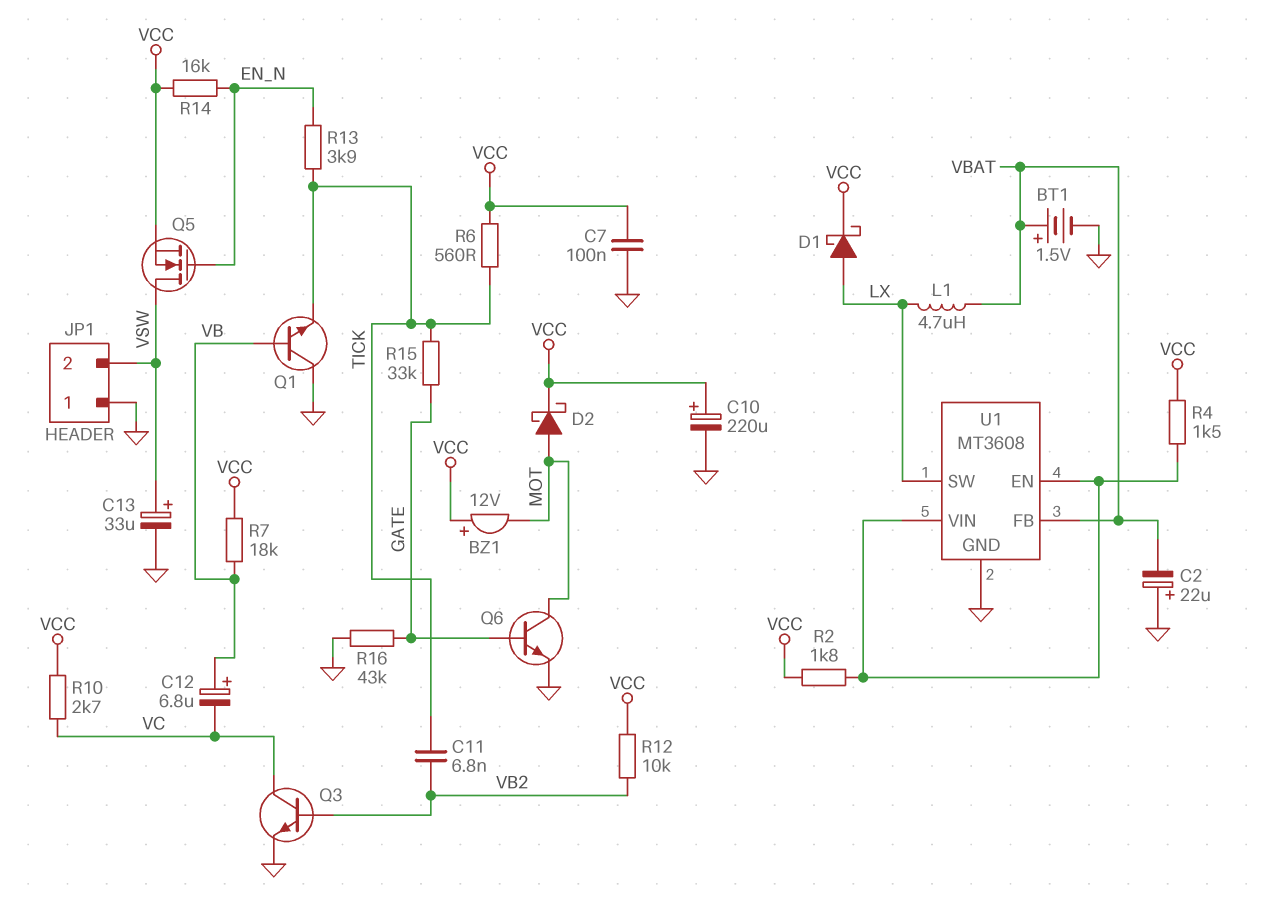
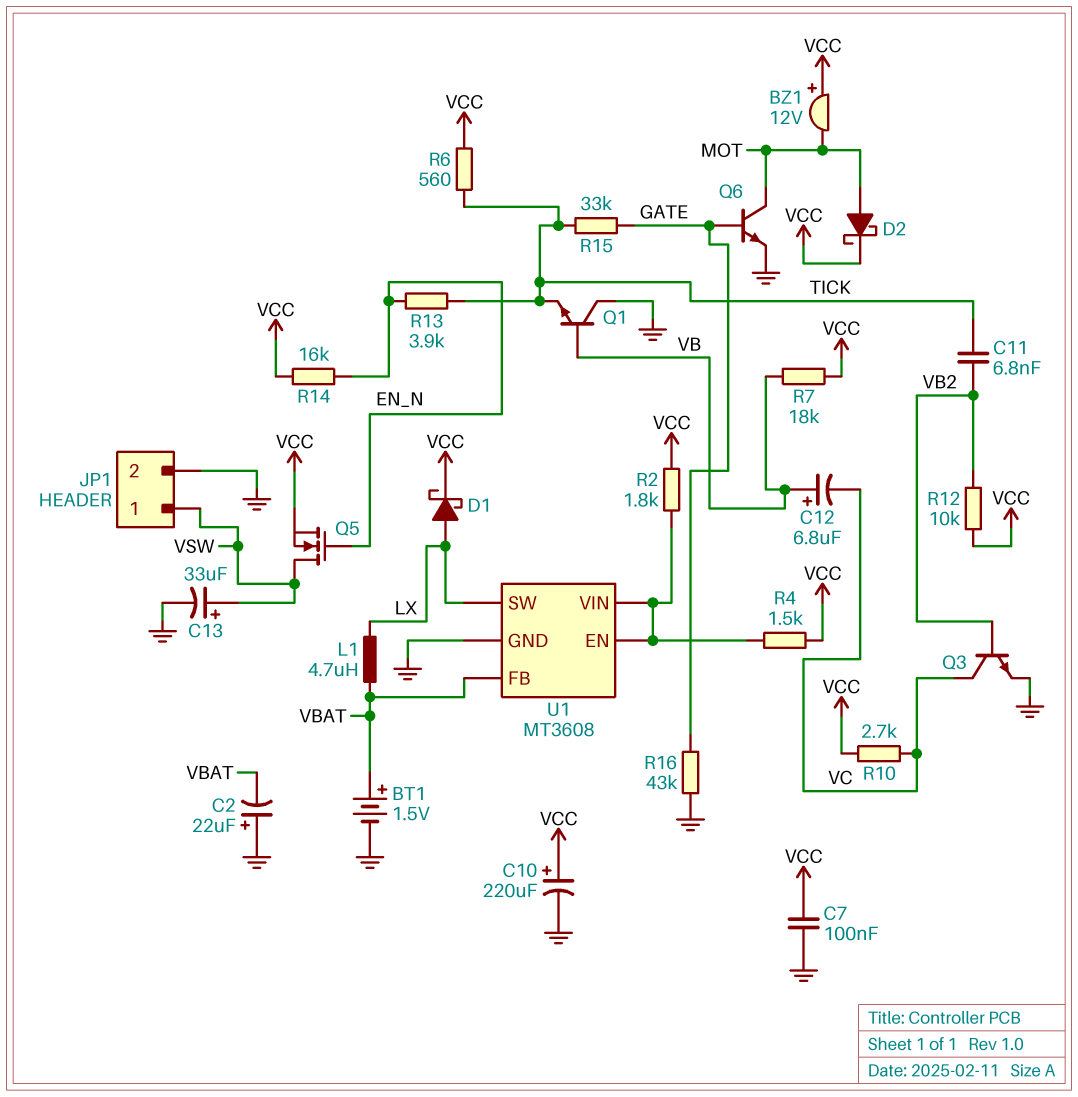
JP1 pin 1: GND -> VSW
JP1 pin 2: VSW -> GND

